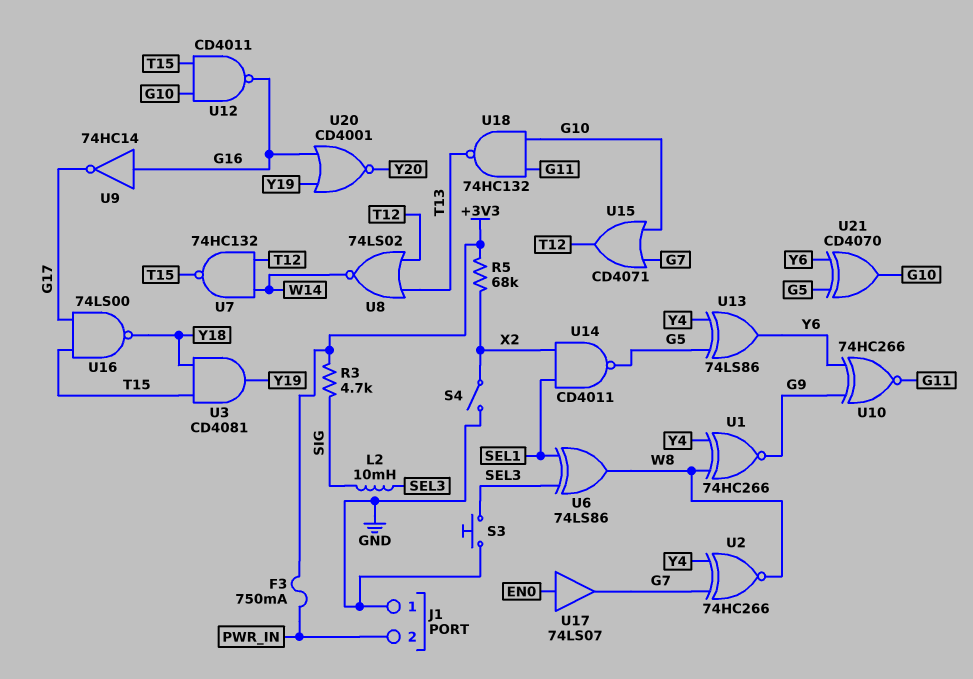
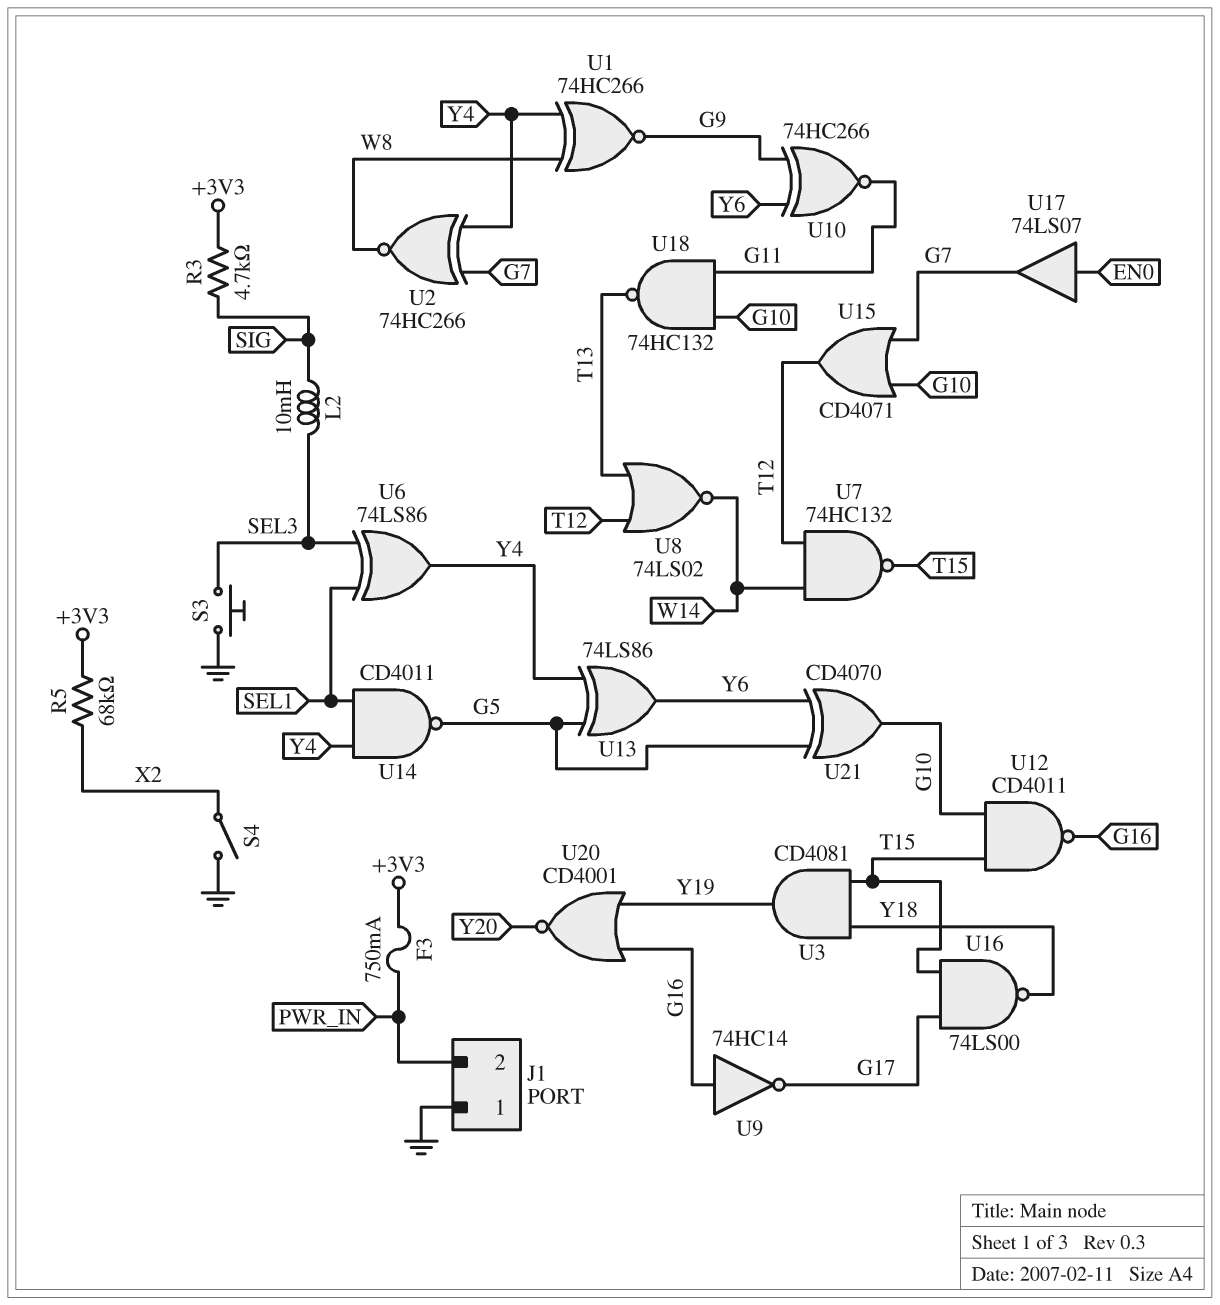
U6: XOR 74LS86 (in SEL1, in SEL3, out W8) -> XOR 74LS86 (in SEL1, in SEL3, out Y4)
U14: NAND CD4011 (in SEL1, in X2, out G5) -> NAND CD4011 (in SEL1, in Y4, out G5)

